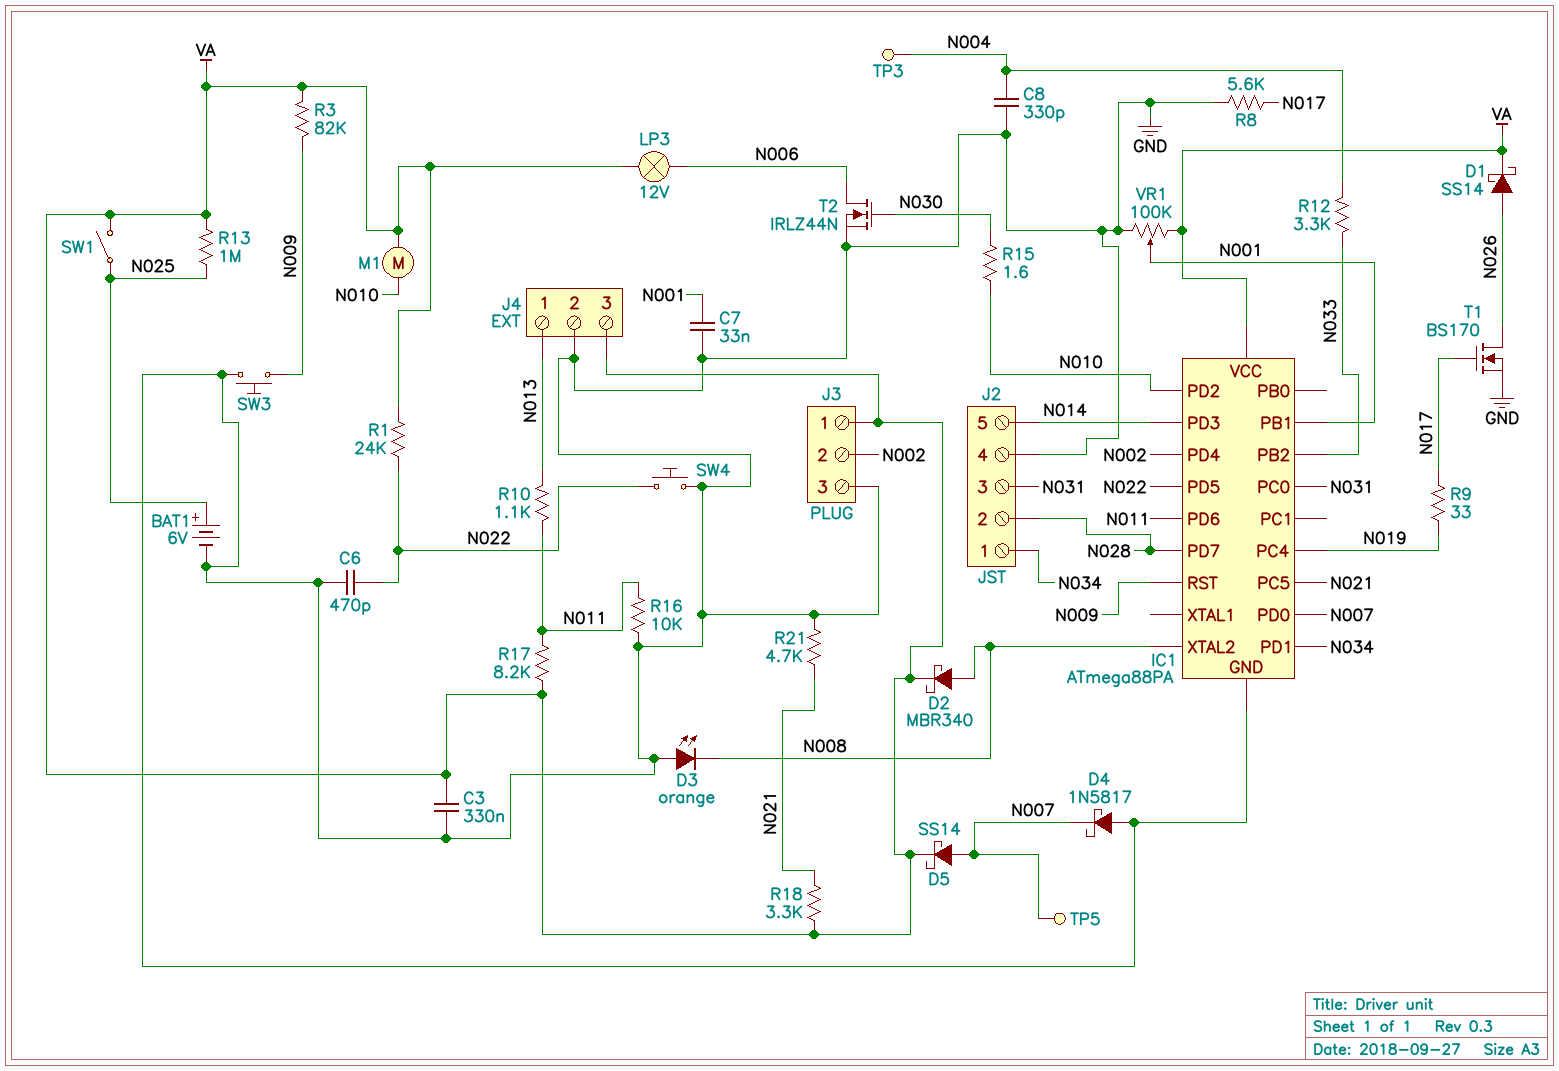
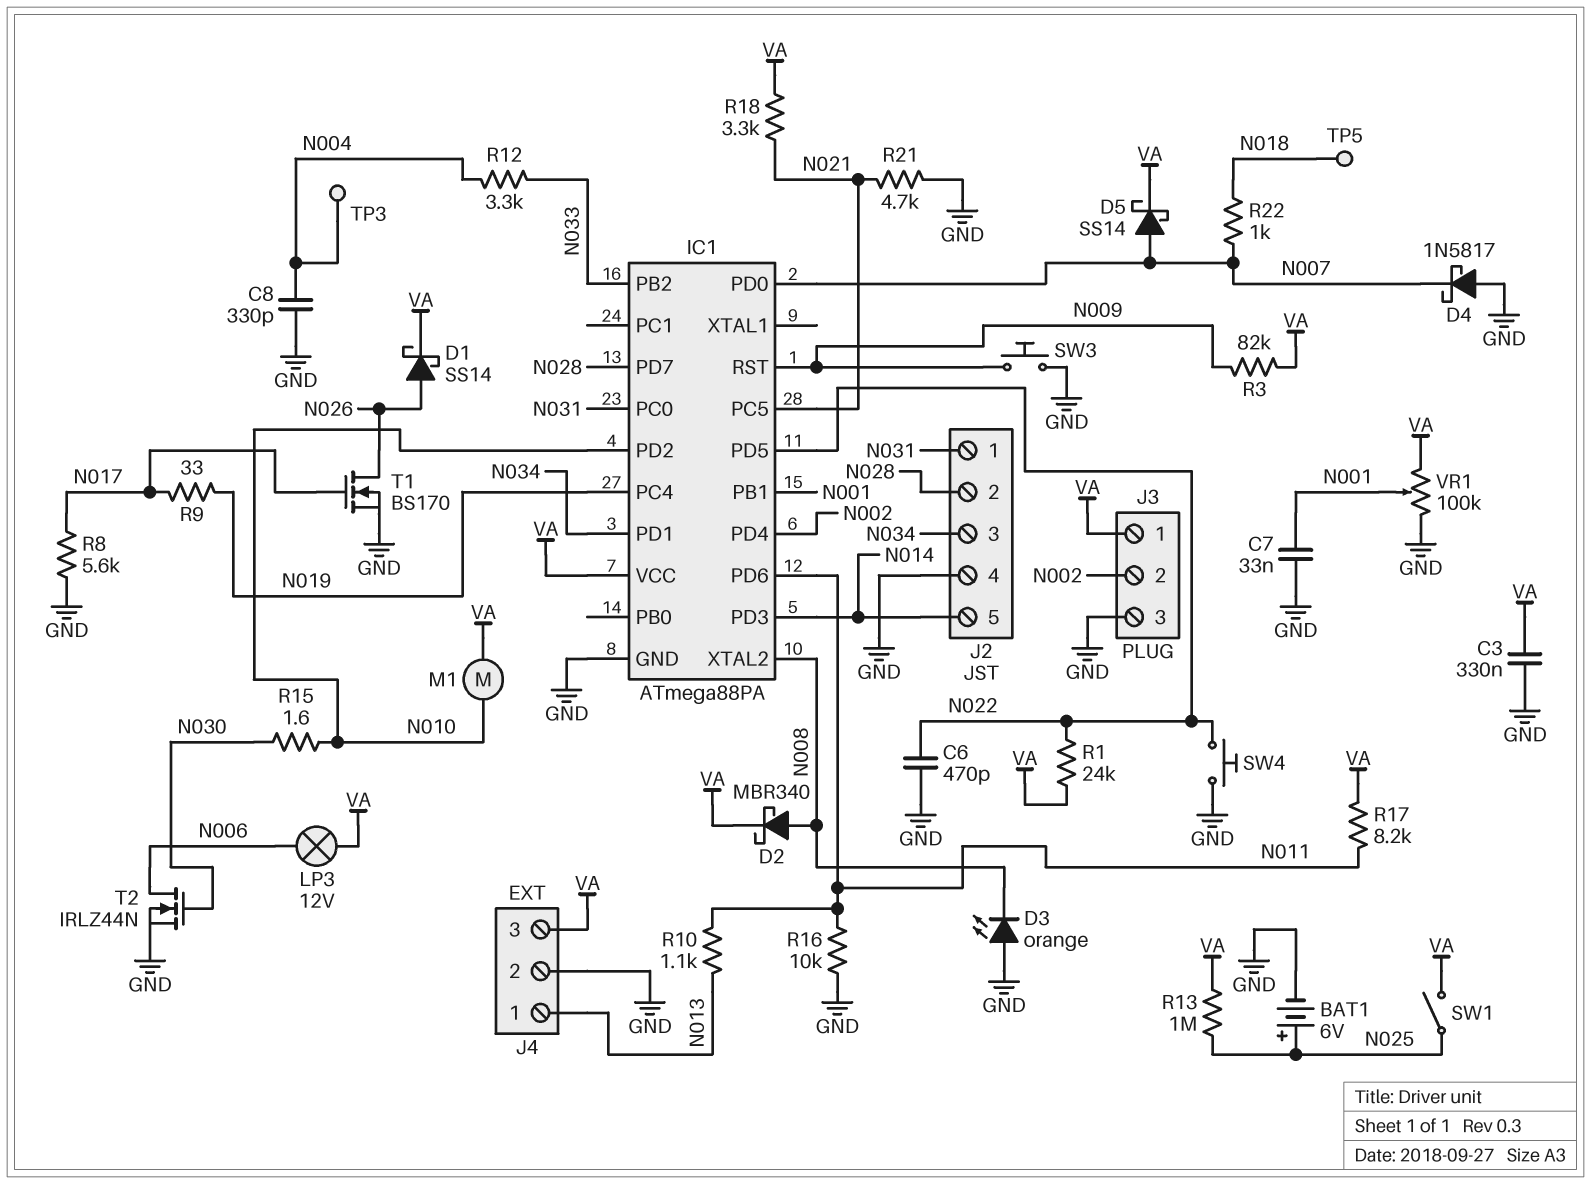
J2 pin 1: N034 -> N031
J2 pin 3: N031 -> N034
R22: none -> 1k (N007, N018)
TP5: test point (N007) -> test point (N018)

